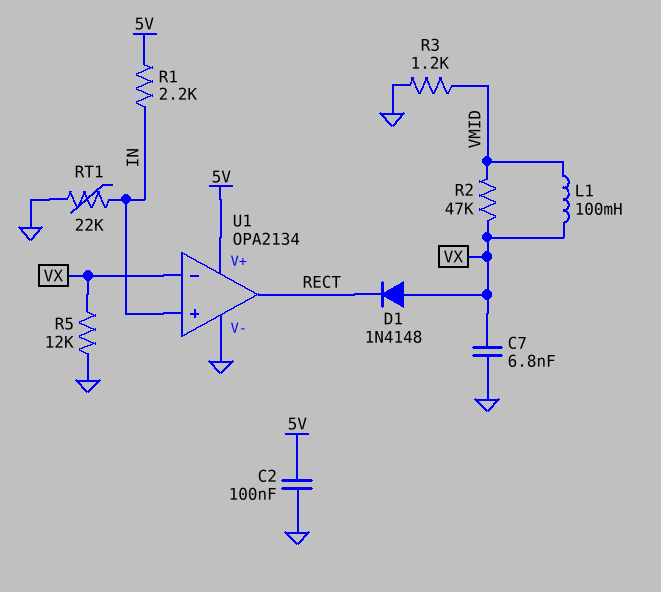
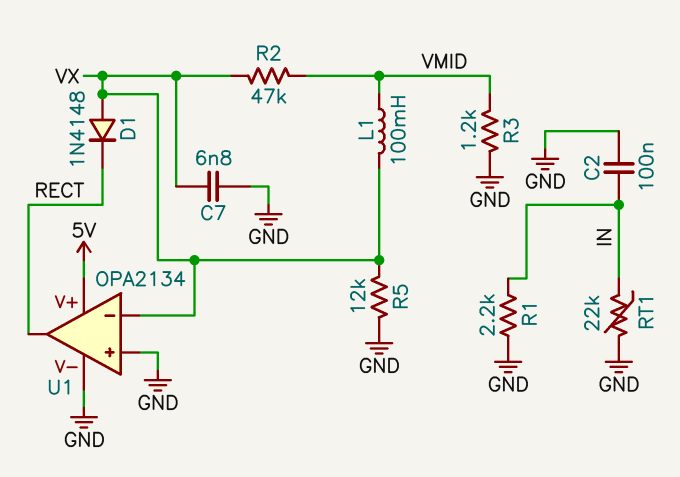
C2: 100nF (5V, GND) -> 100nF (GND, IN)
R1: 2.2k (5V, IN) -> 2.2k (GND, IN)
U1 pin in+: IN -> GND

